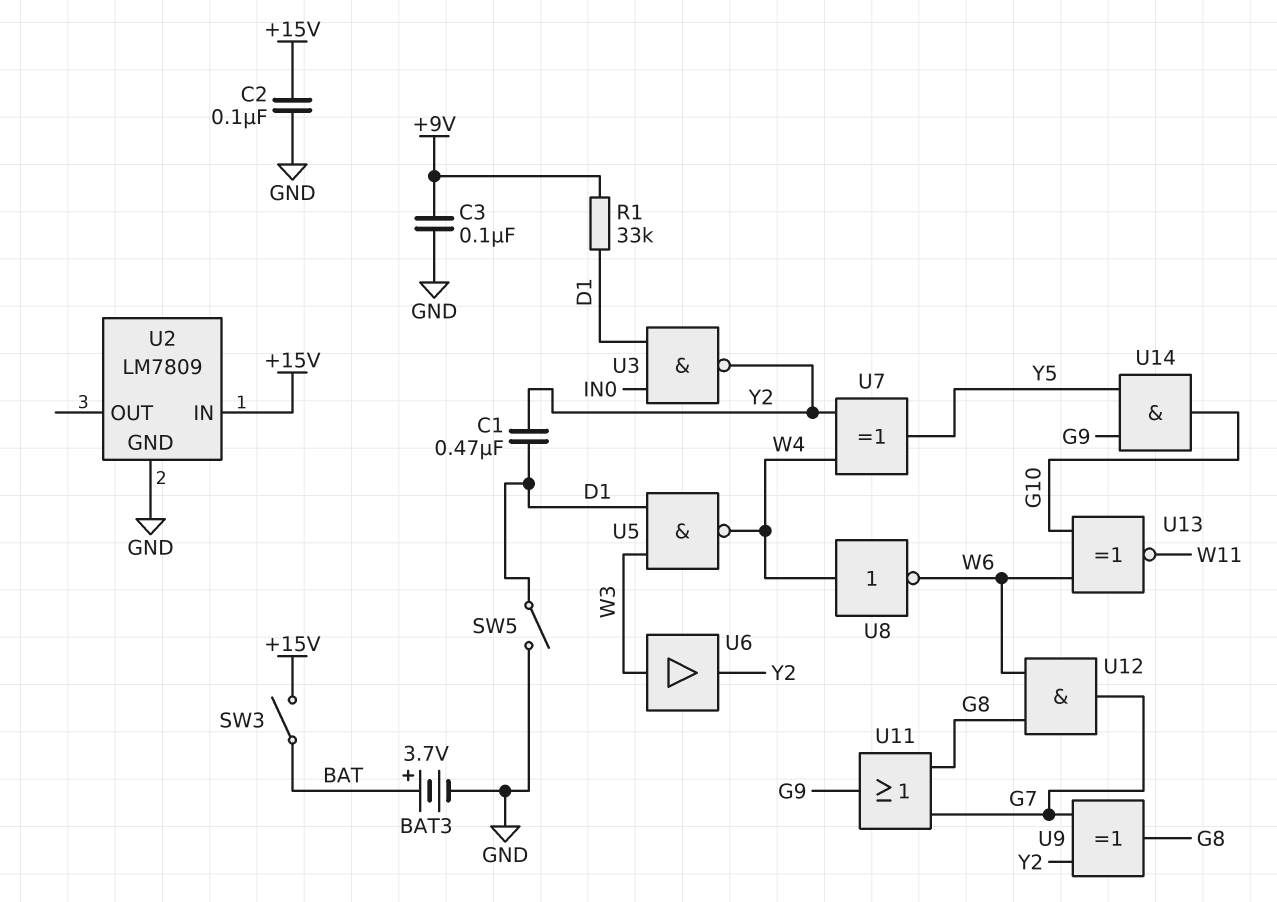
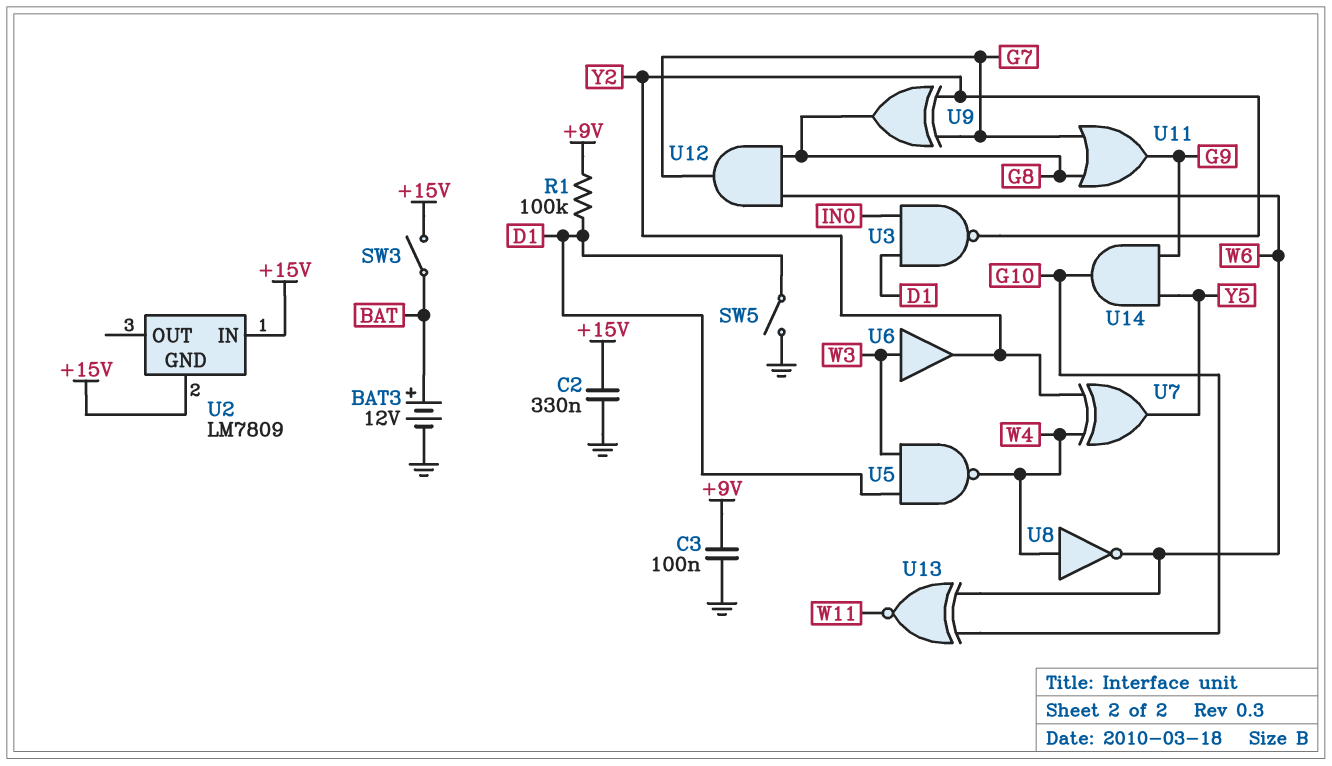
BAT3: 3.7V (plus BAT, minus GND) -> 12V (plus BAT, minus GND)
C1: 470nF (D1, Y2) -> none
C2: 100nF (+15V, GND) -> 330nF (+15V, GND)
R1: 33k (+9V, D1) -> 100k (+9V, D1)
U2 pin GND: GND -> +15V

